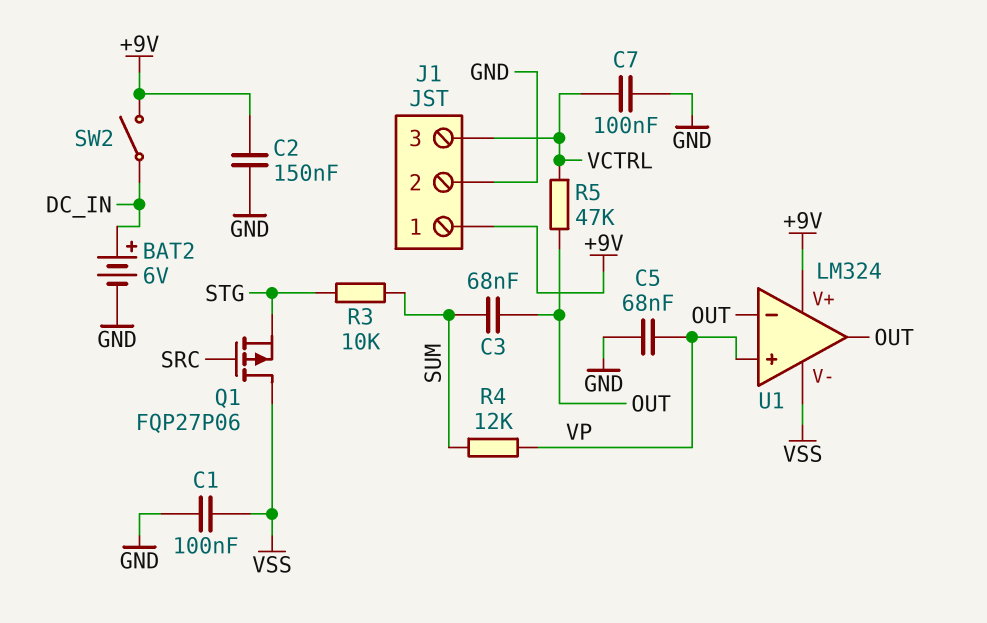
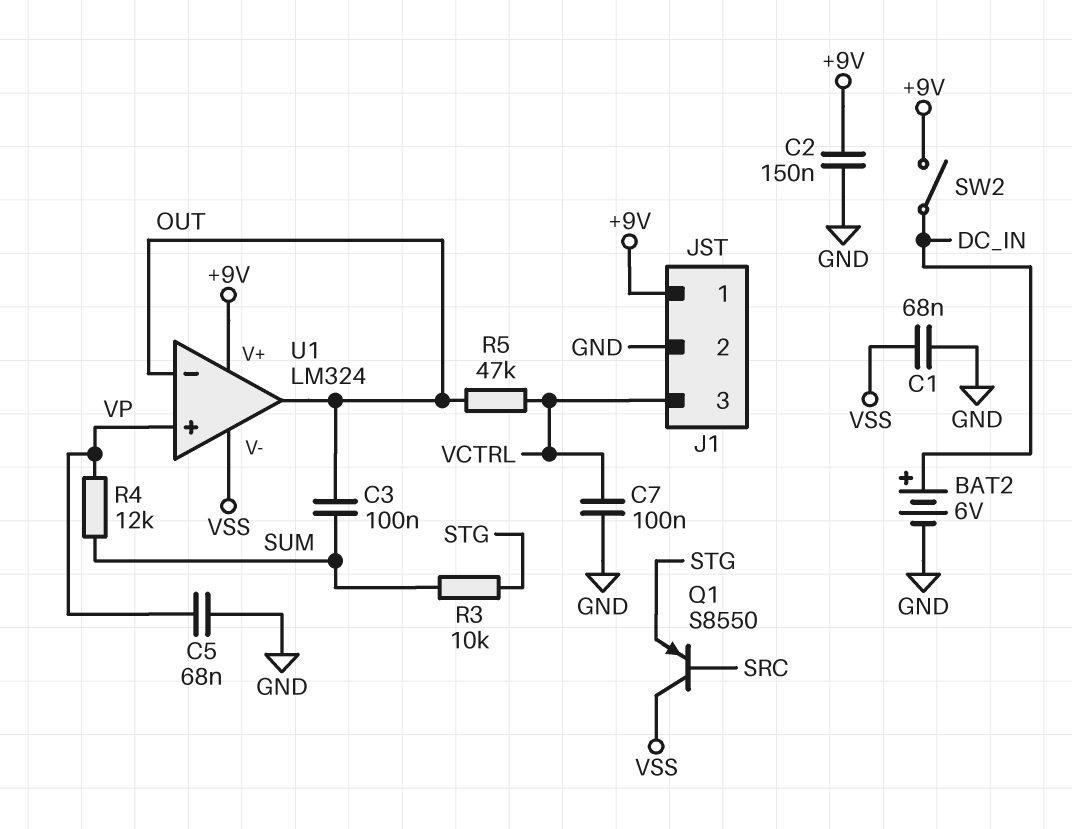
C1: 100nF (GND, VSS) -> 68nF (GND, VSS)
C3: 68nF (OUT, SUM) -> 100nF (OUT, SUM)
Q1: PMOS FQP27P06 (G SRC, D VSS, S STG) -> PNP S8550 (B SRC, C VSS, E STG)

